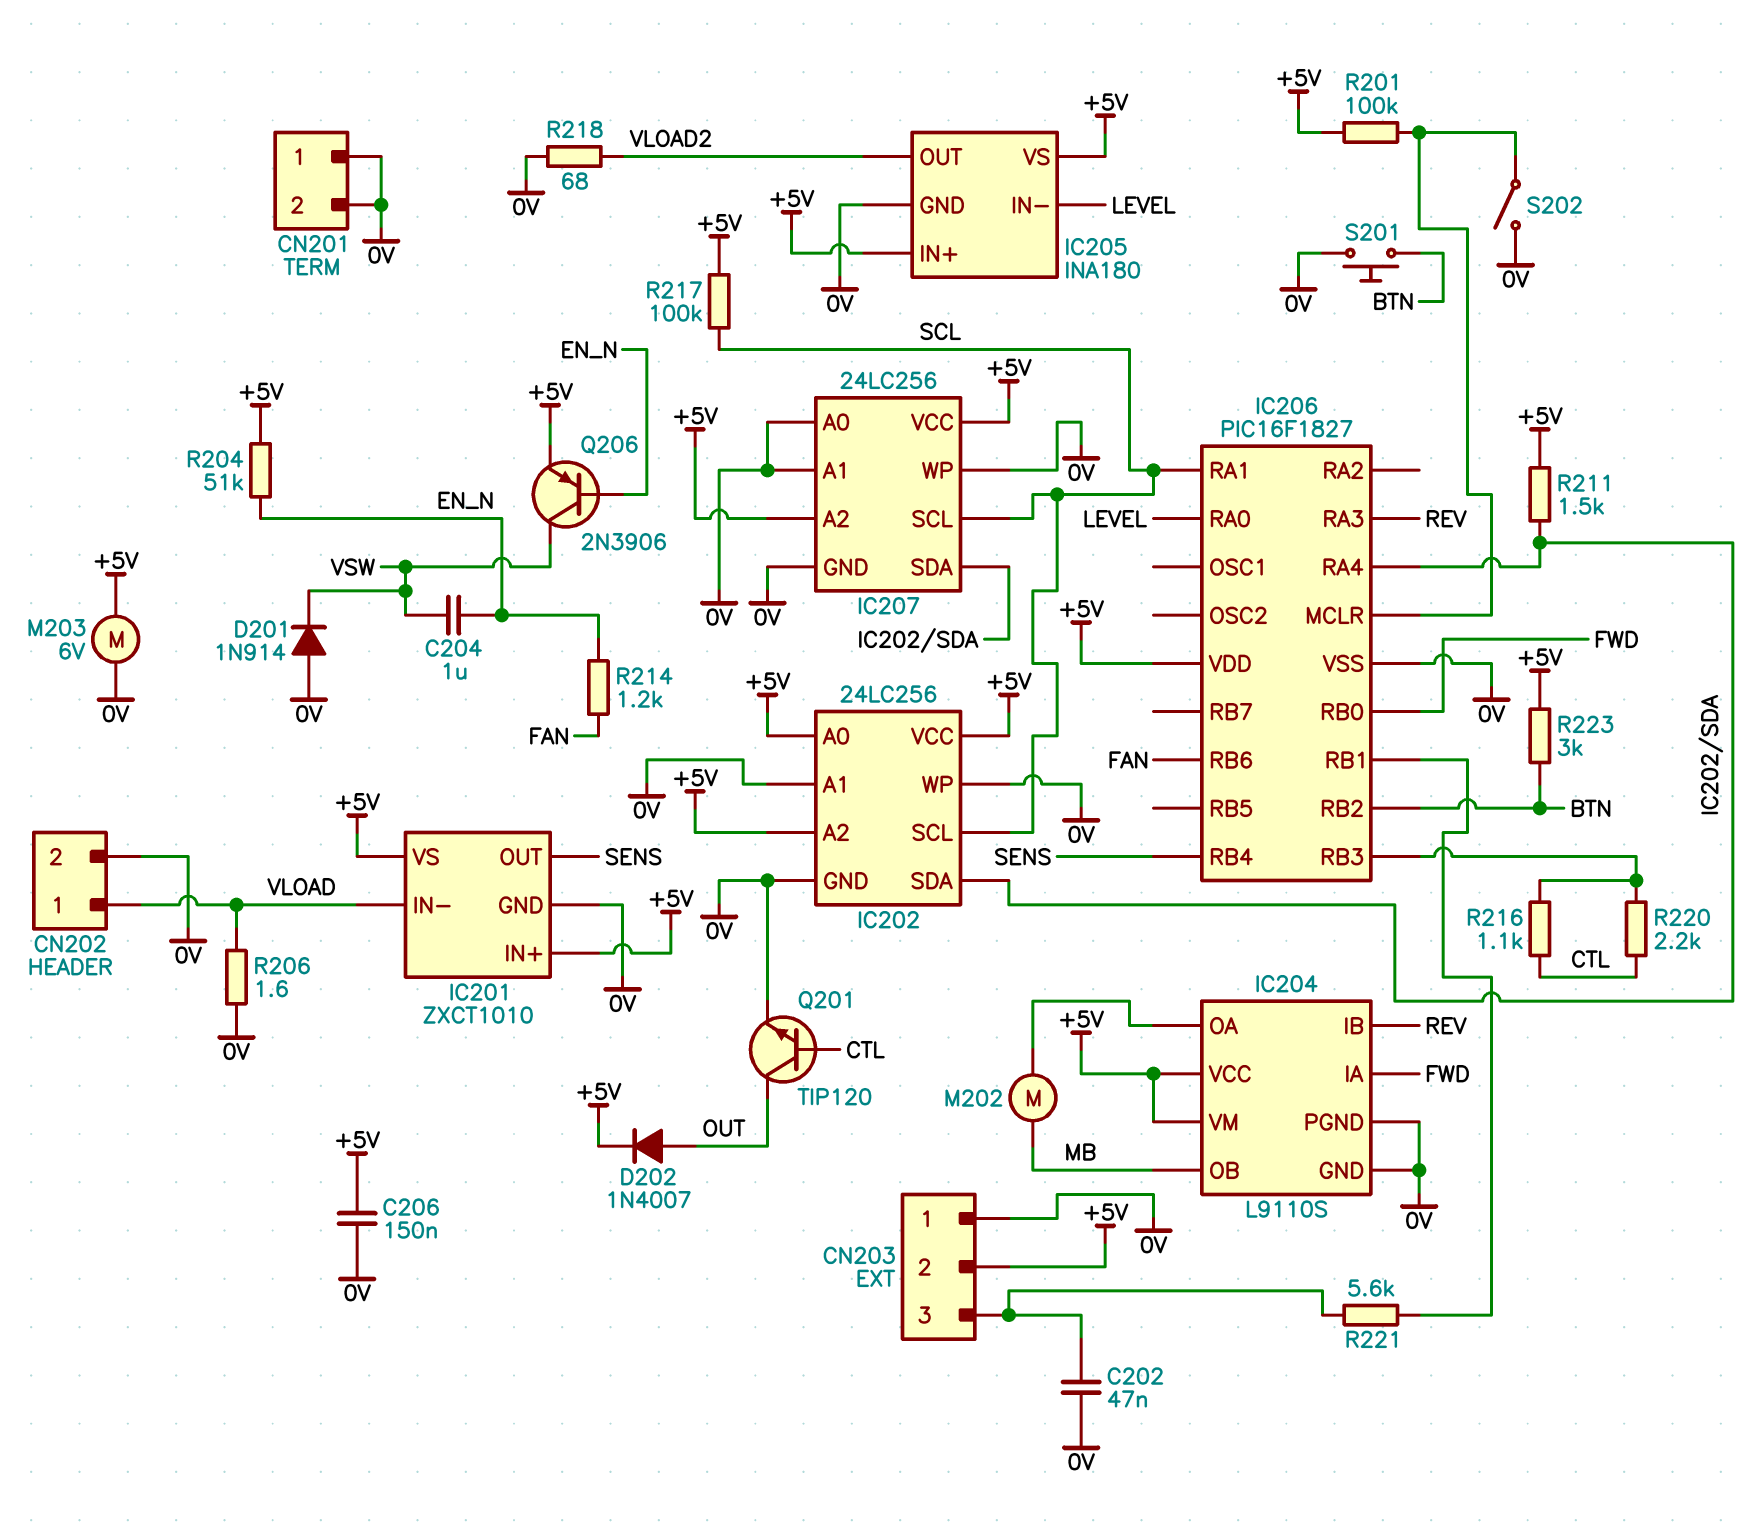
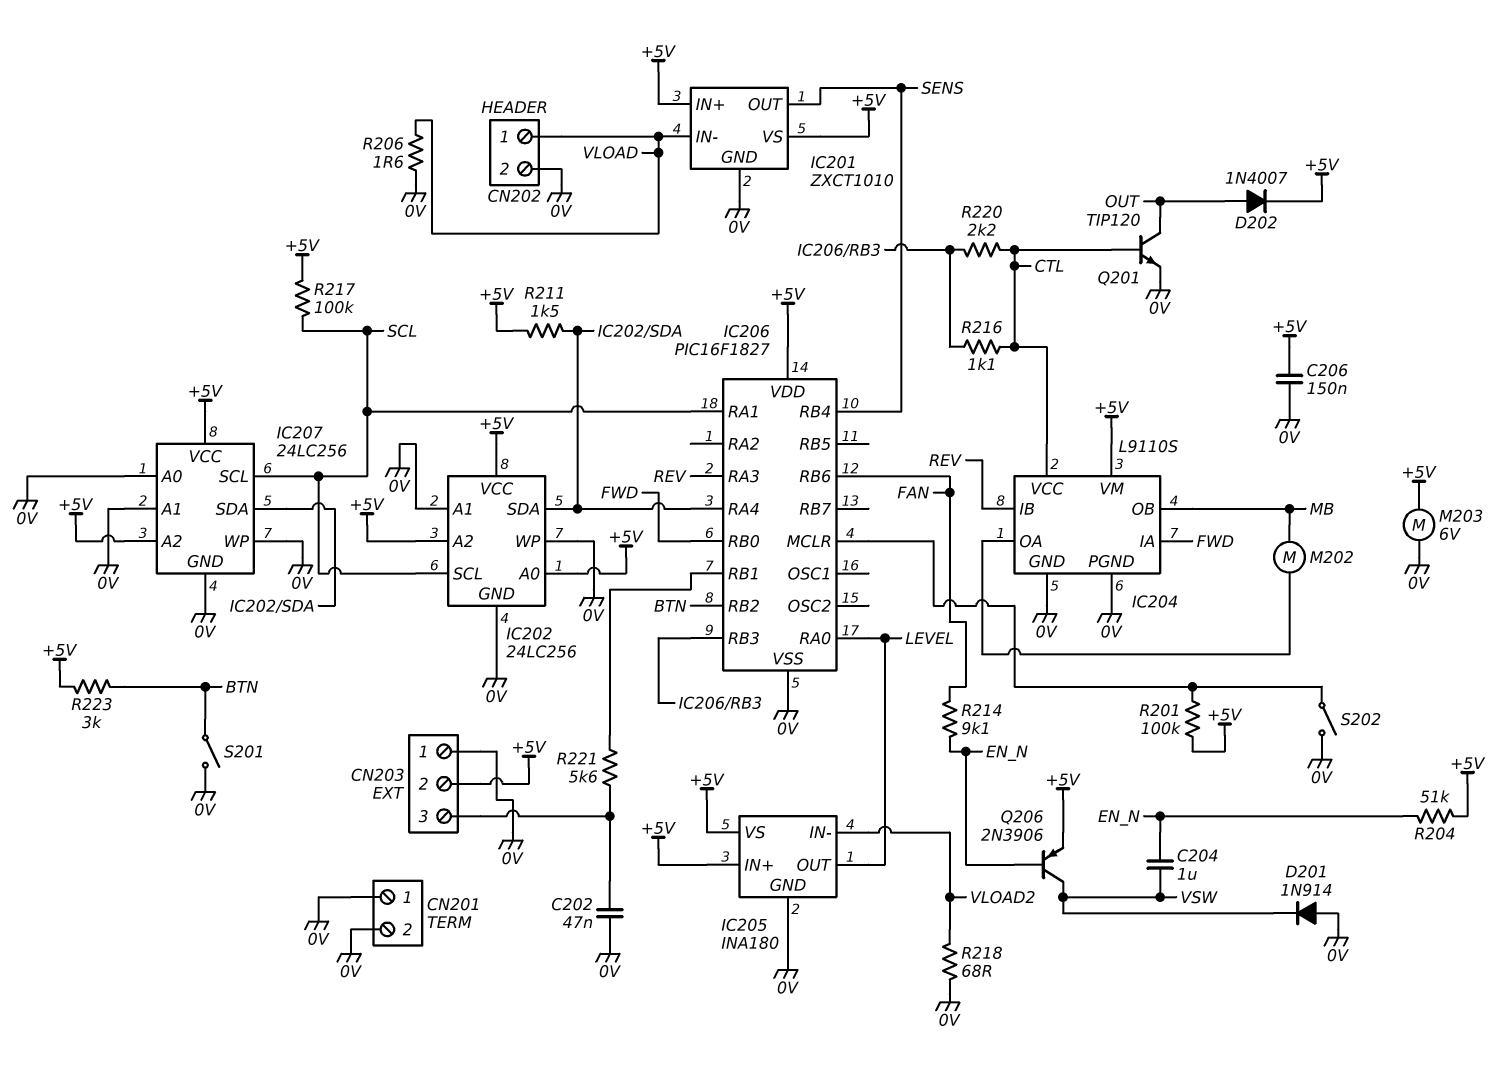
IC204 pin VCC: +5V -> CTL
IC205 pin IN-: LEVEL -> VLOAD2
IC205 pin OUT: VLOAD2 -> LEVEL
R214: 1.2k (EN_N, FAN) -> 9.1k (EN_N, FAN)
S201: button (0V, BTN) -> switch (0V, BTN)

